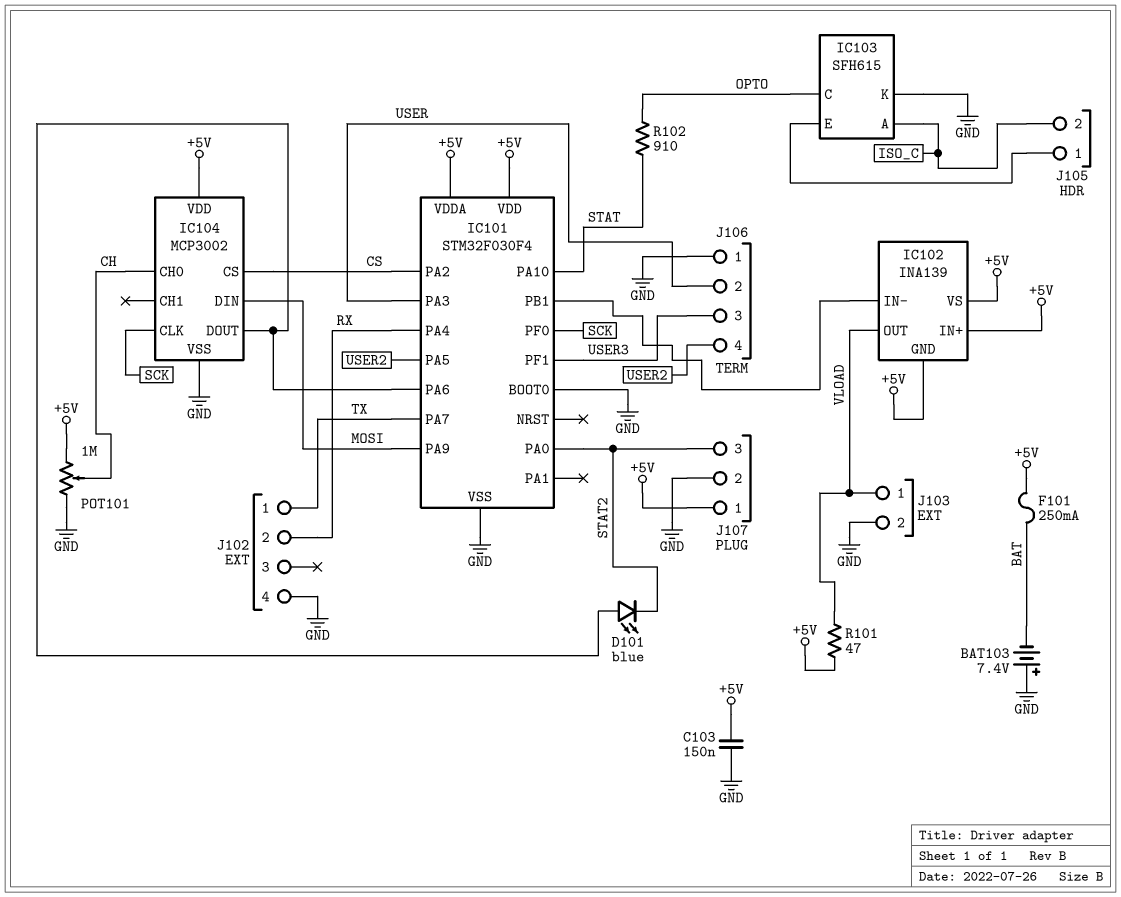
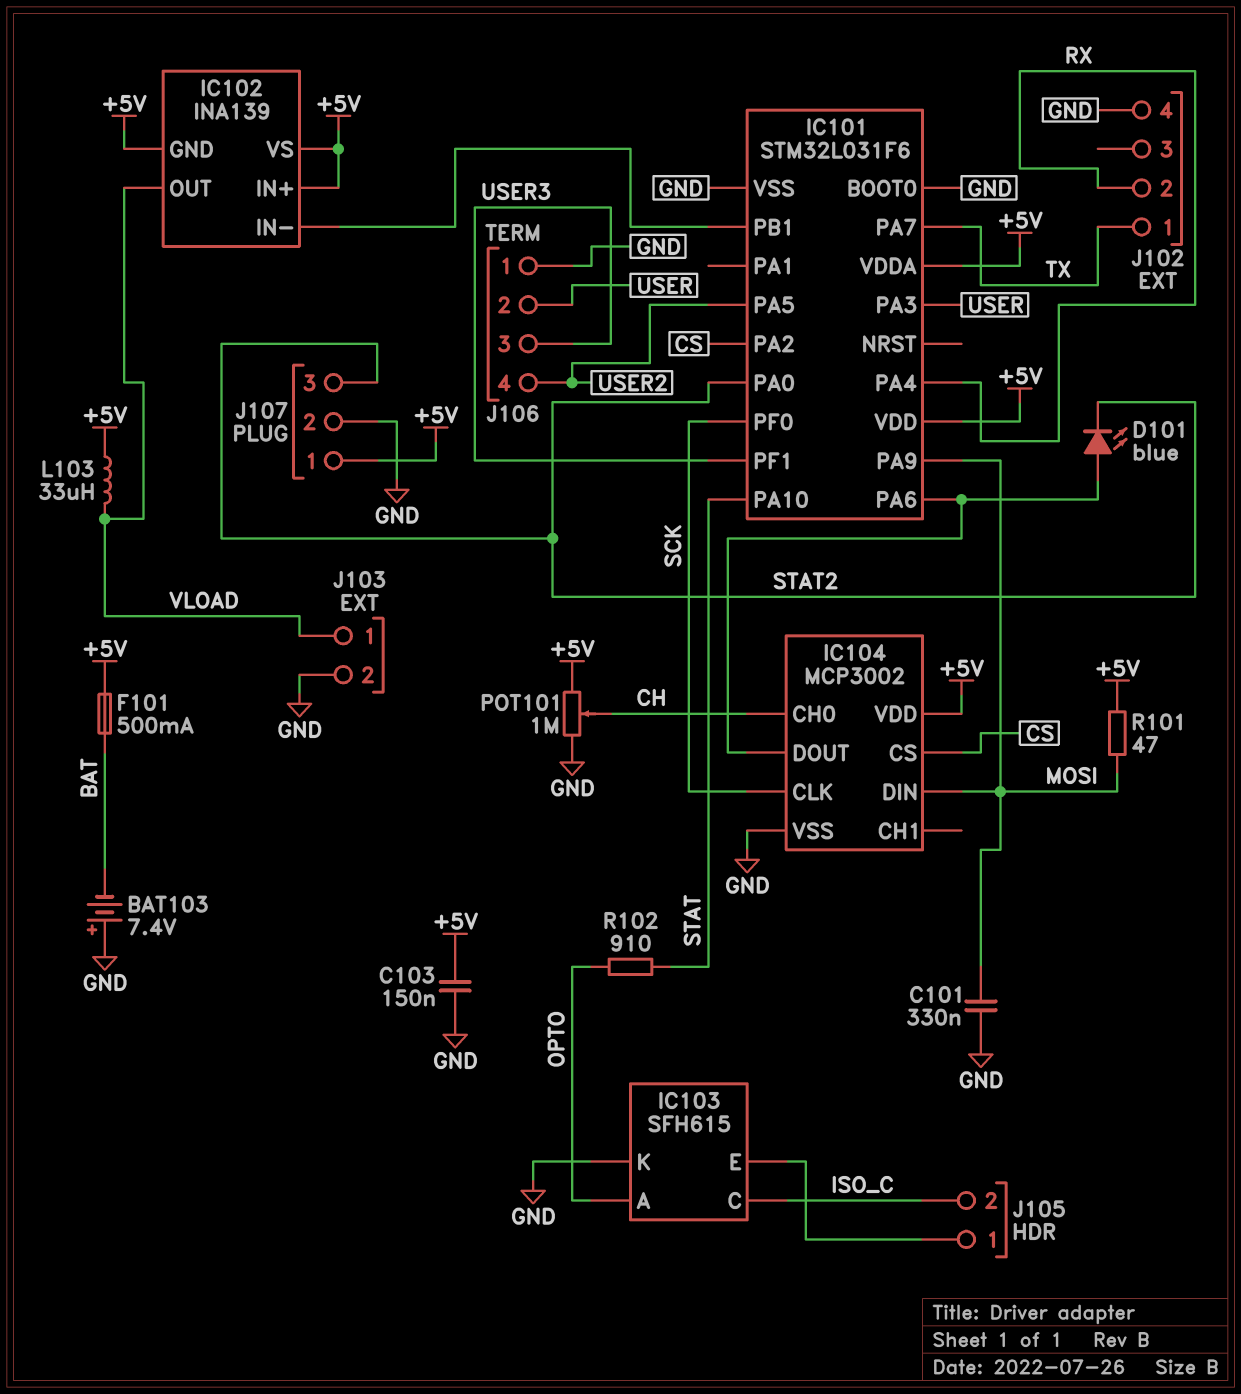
C101: none -> 330nF (GND, MOSI)
F101: 250mA (+5V, BAT) -> 500mA (+5V, BAT)
IC101: STM32F030F4 -> STM32L031F6
IC103 pin A: ISO_C -> OPTO
IC103 pin C: OPTO -> ISO_C
L103: none -> 33uH (+5V, VLOAD)
R101: 47 (+5V, VLOAD) -> 47 (+5V, MOSI)

